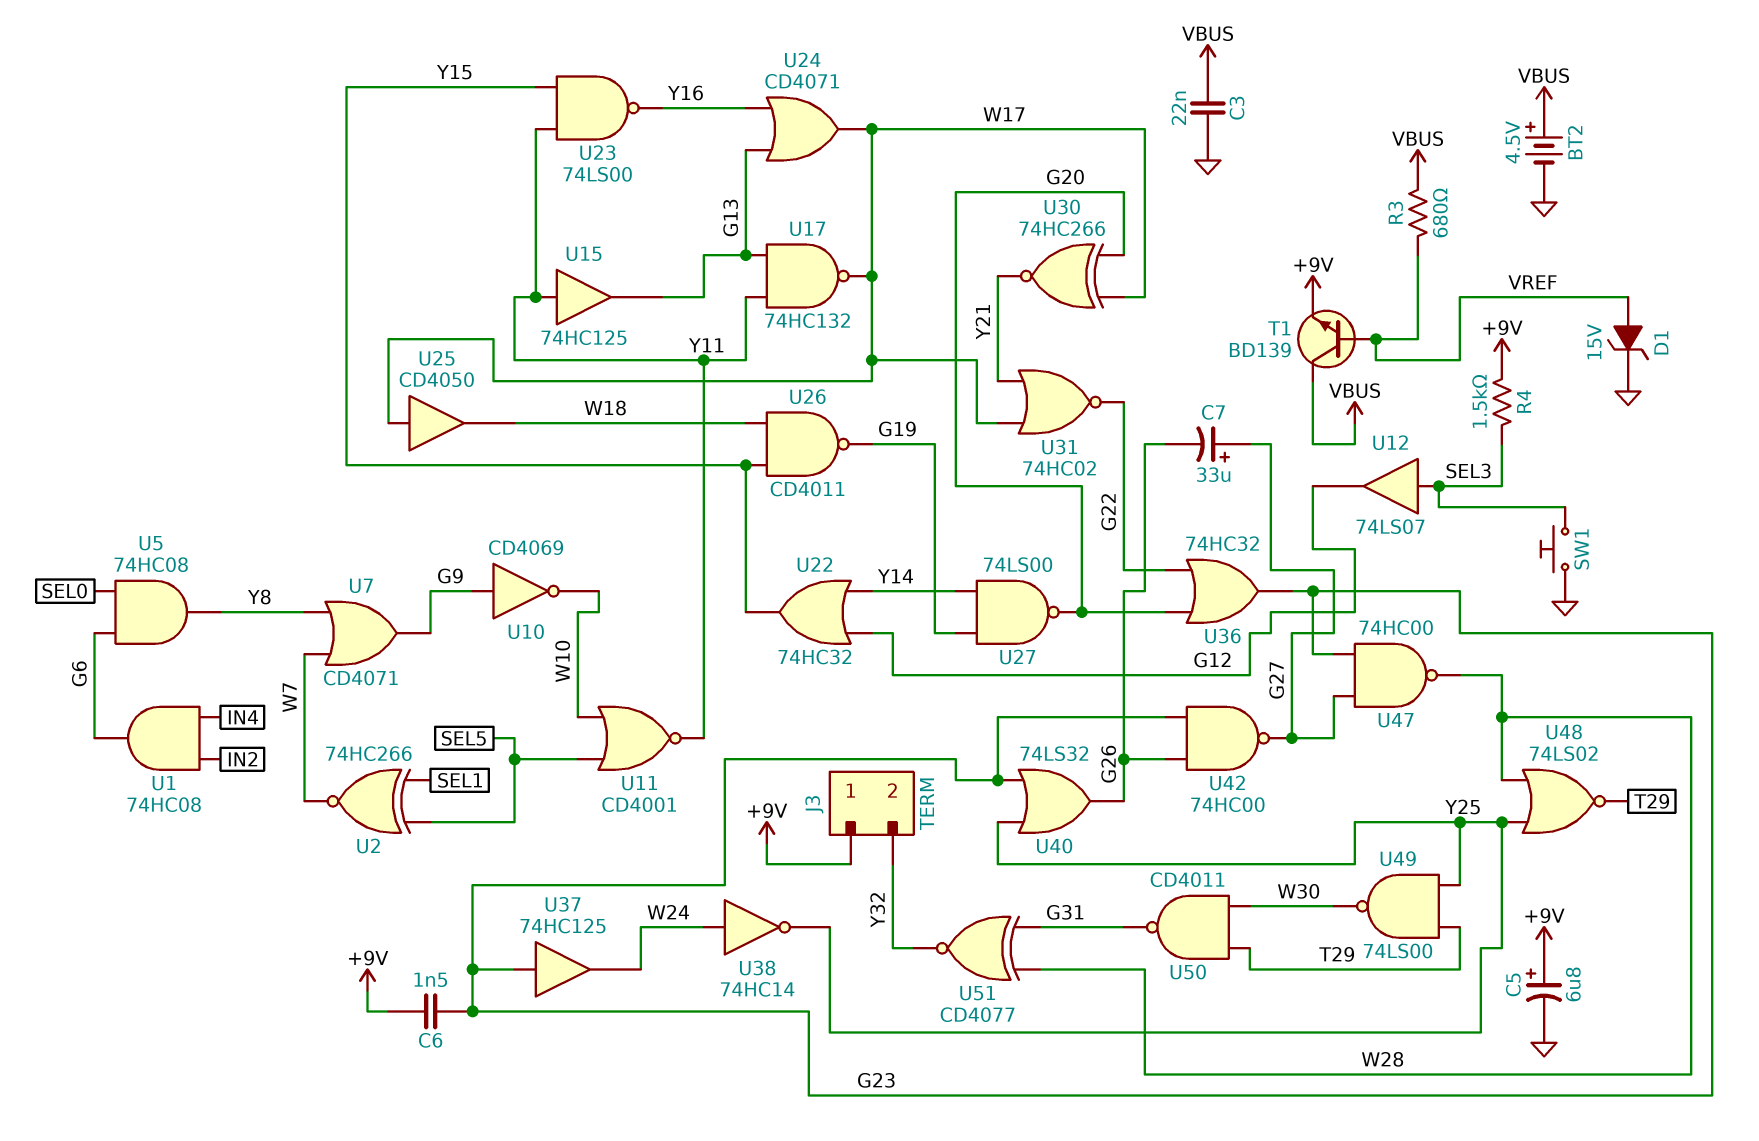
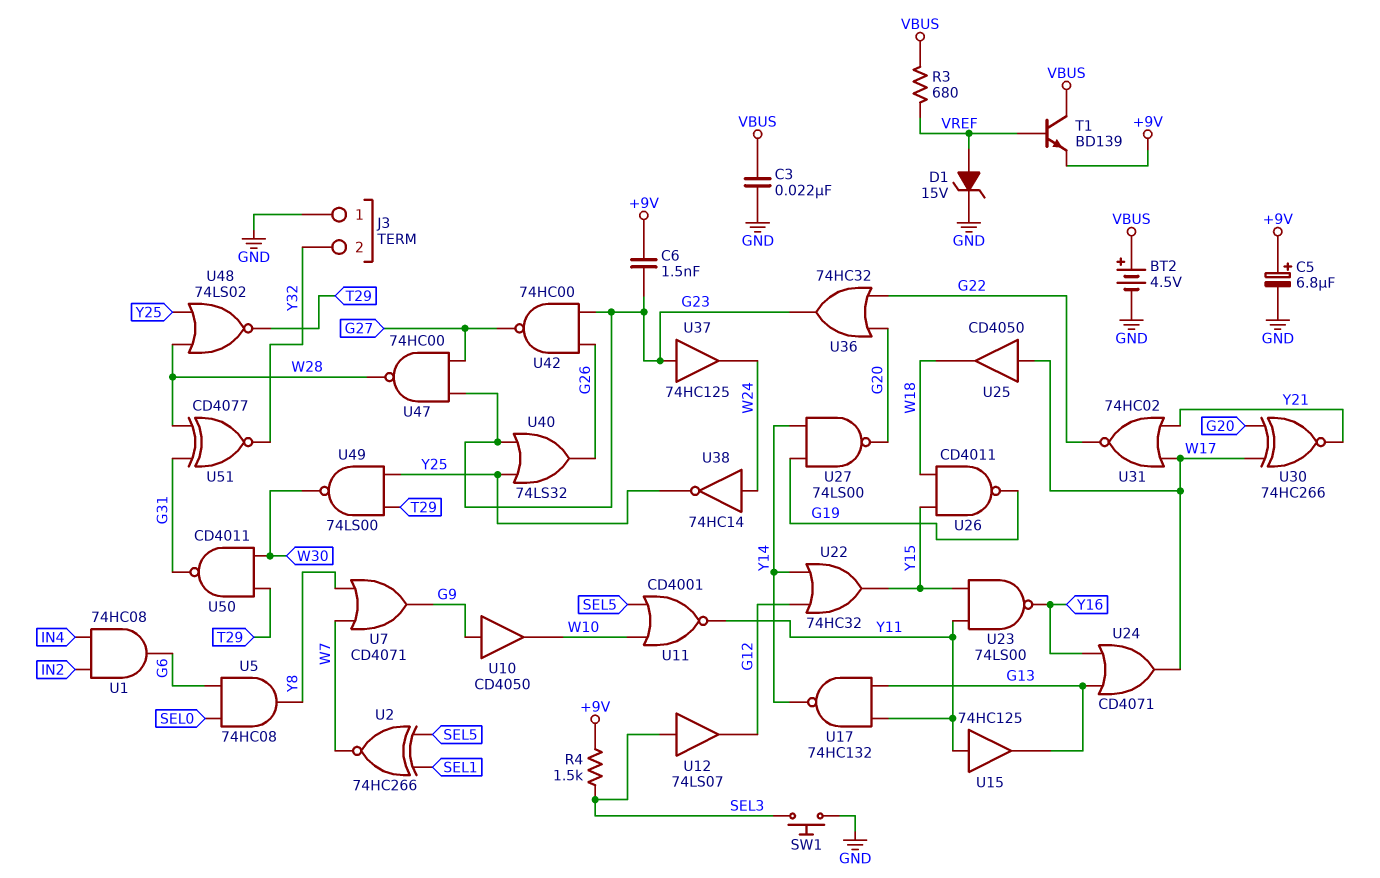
C7: 33uF (plus G27, minus G26) -> none
J3 pin 1: +9V -> GND
U10: NOT CD4069 (in G9, out W10) -> buffer CD4050 (in G9, out W10)
U17: NAND 74HC132 (in G13, in Y11, out W17) -> NAND 74HC132 (in G13, in Y11, out Y14)

